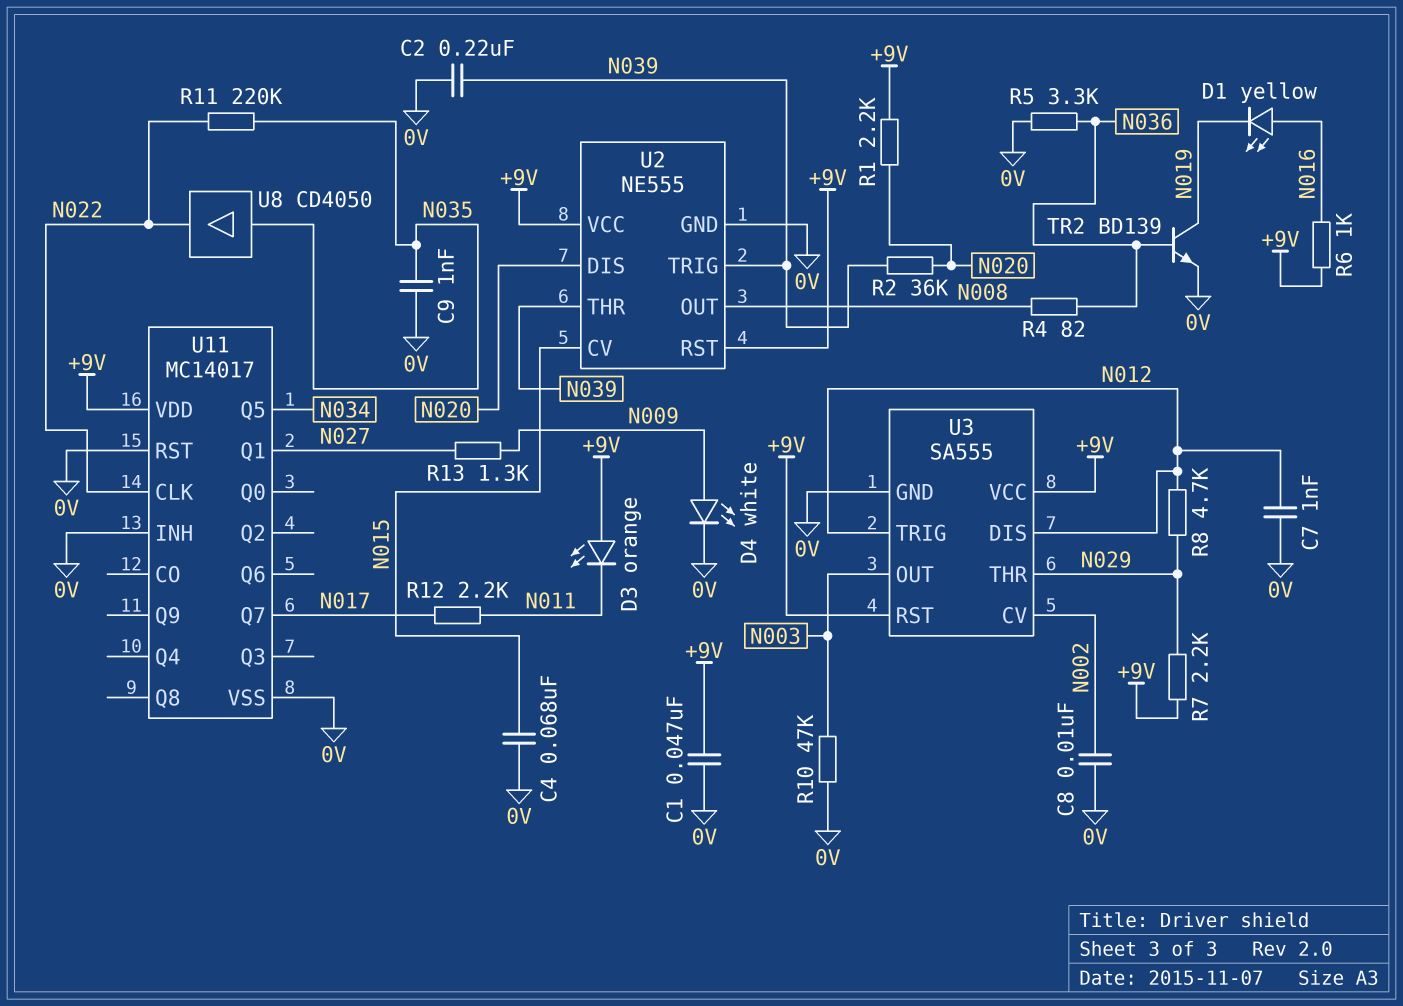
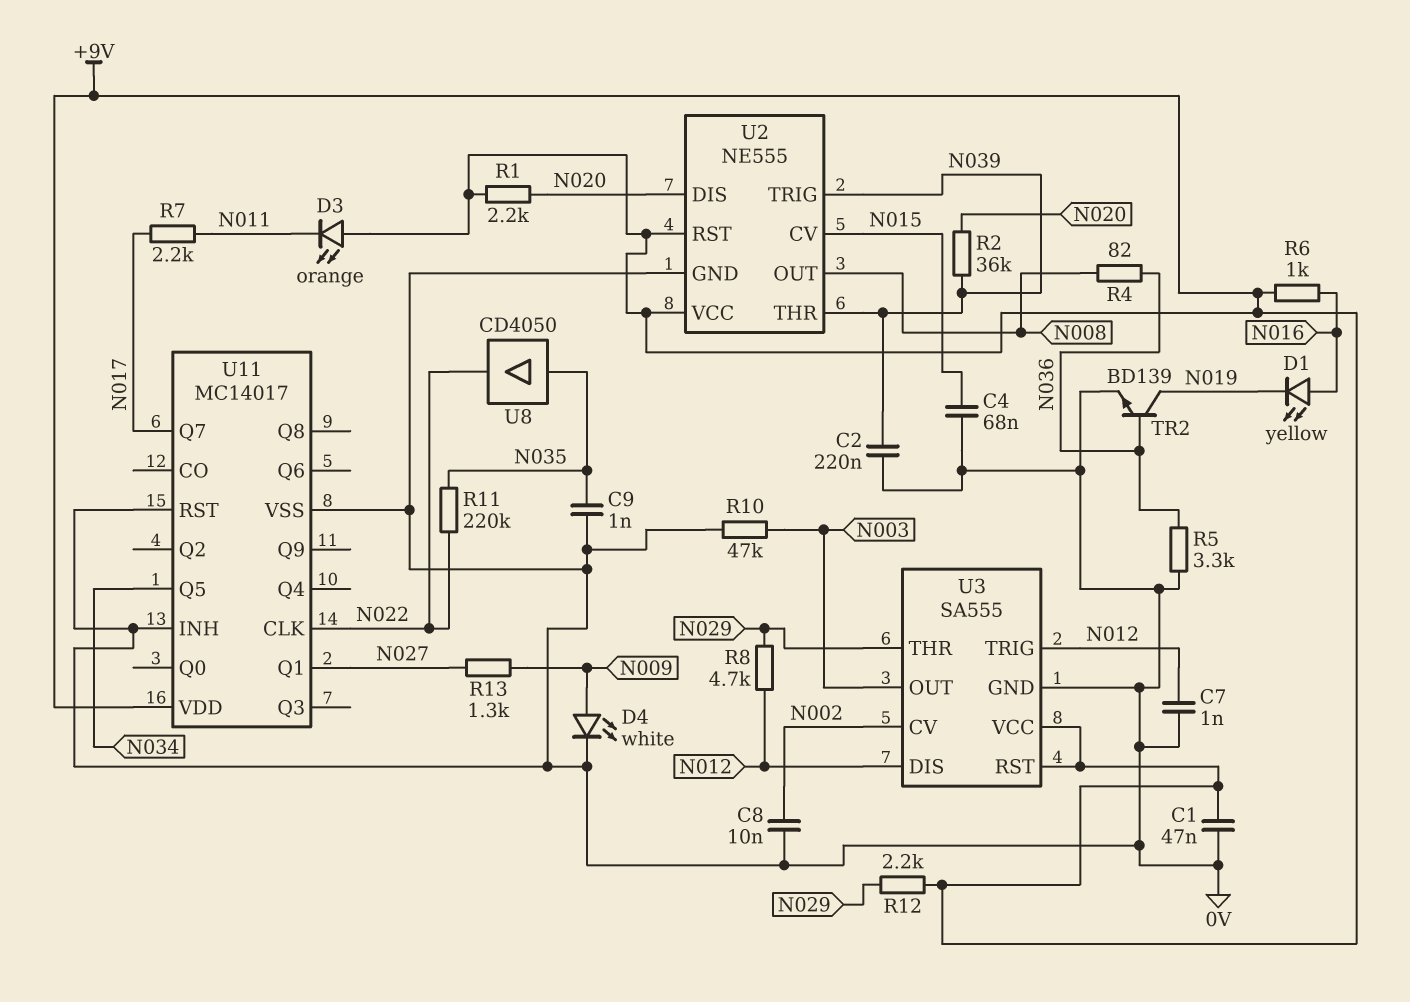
R7: 2.2k (+9V, N029) -> 2.2k (N011, N017)
R12: 2.2k (N011, N017) -> 2.2k (+9V, N029)

